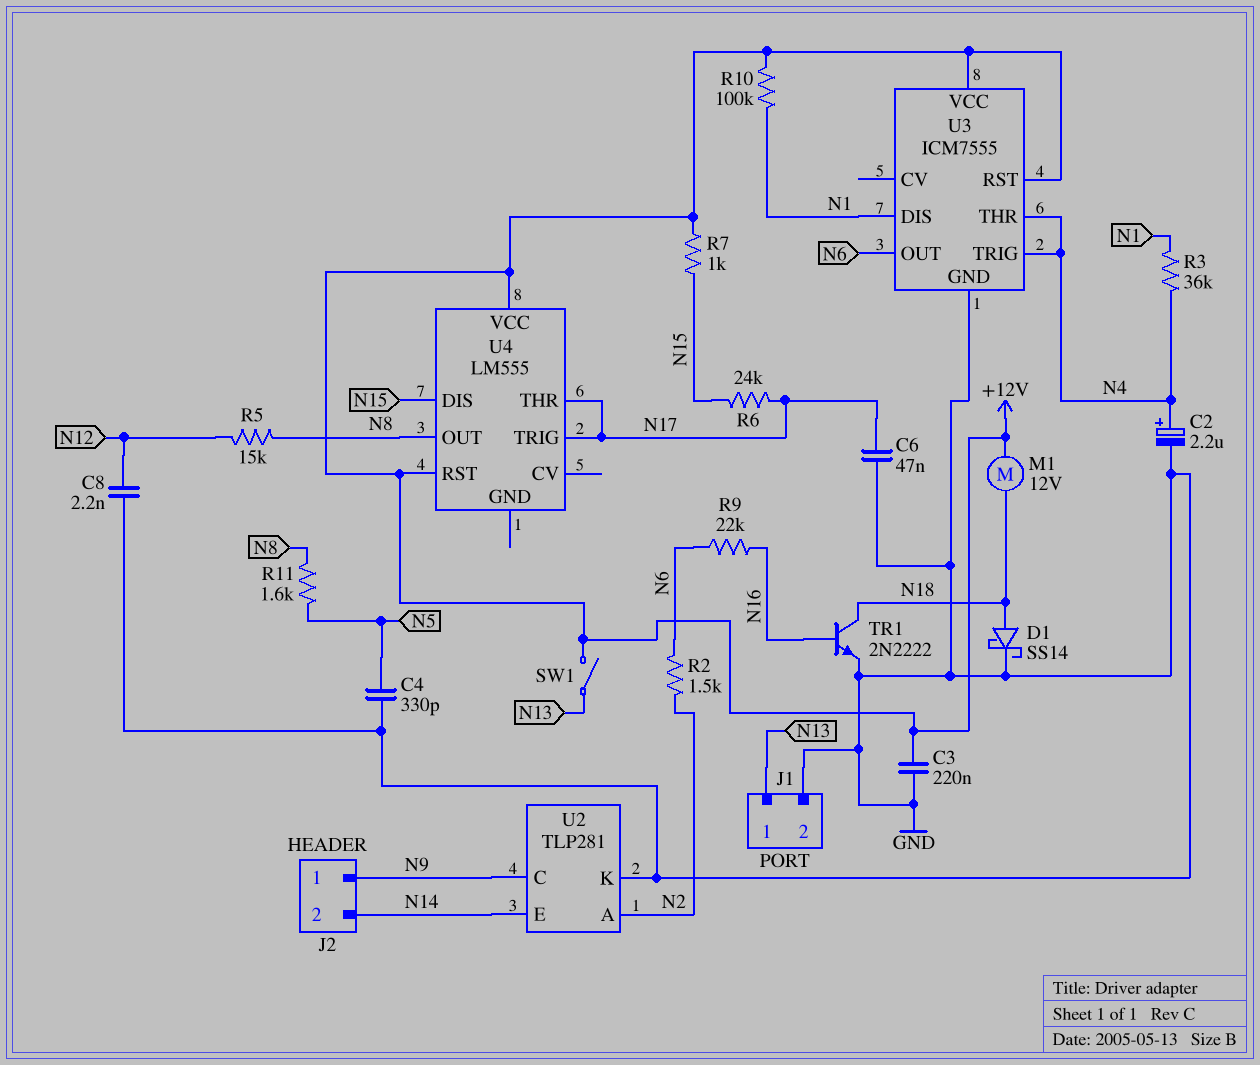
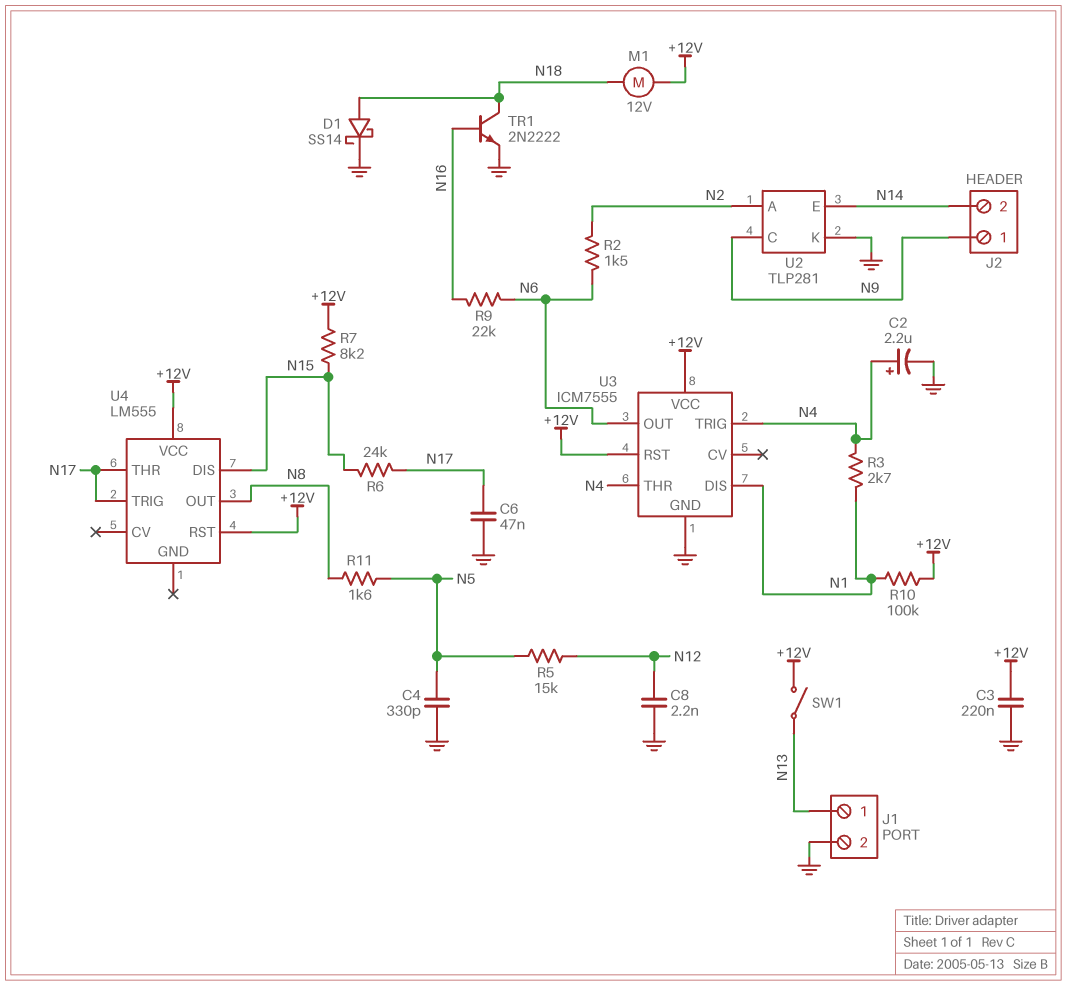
R3: 36k (N1, N4) -> 2.7k (N1, N4)
R5: 15k (N8, N12) -> 15k (N5, N12)
R7: 1k (+12V, N15) -> 8.2k (+12V, N15)

